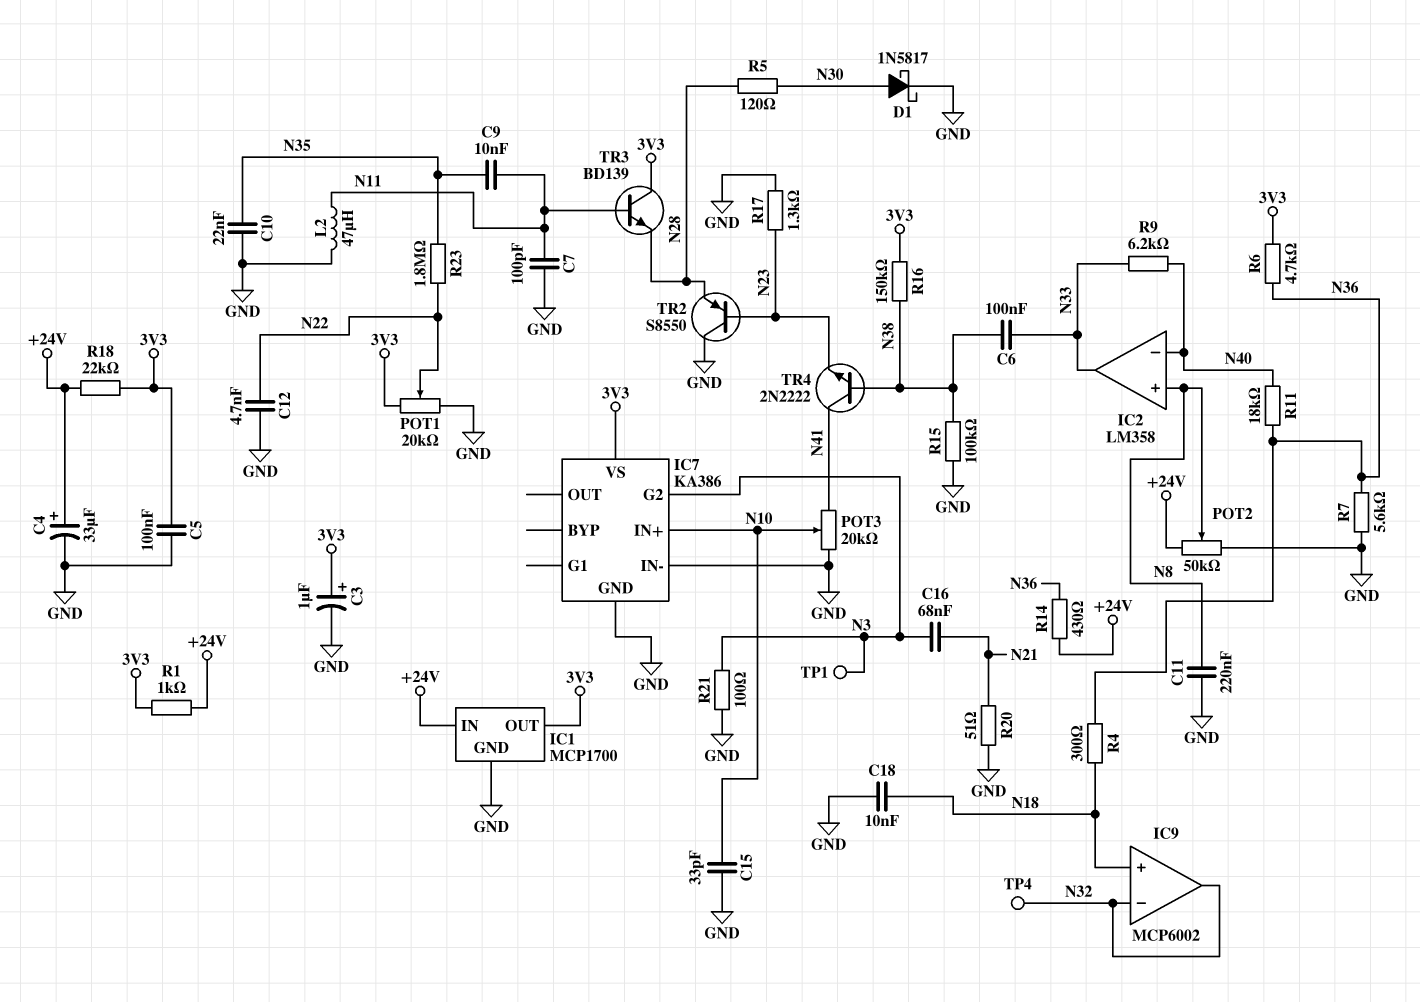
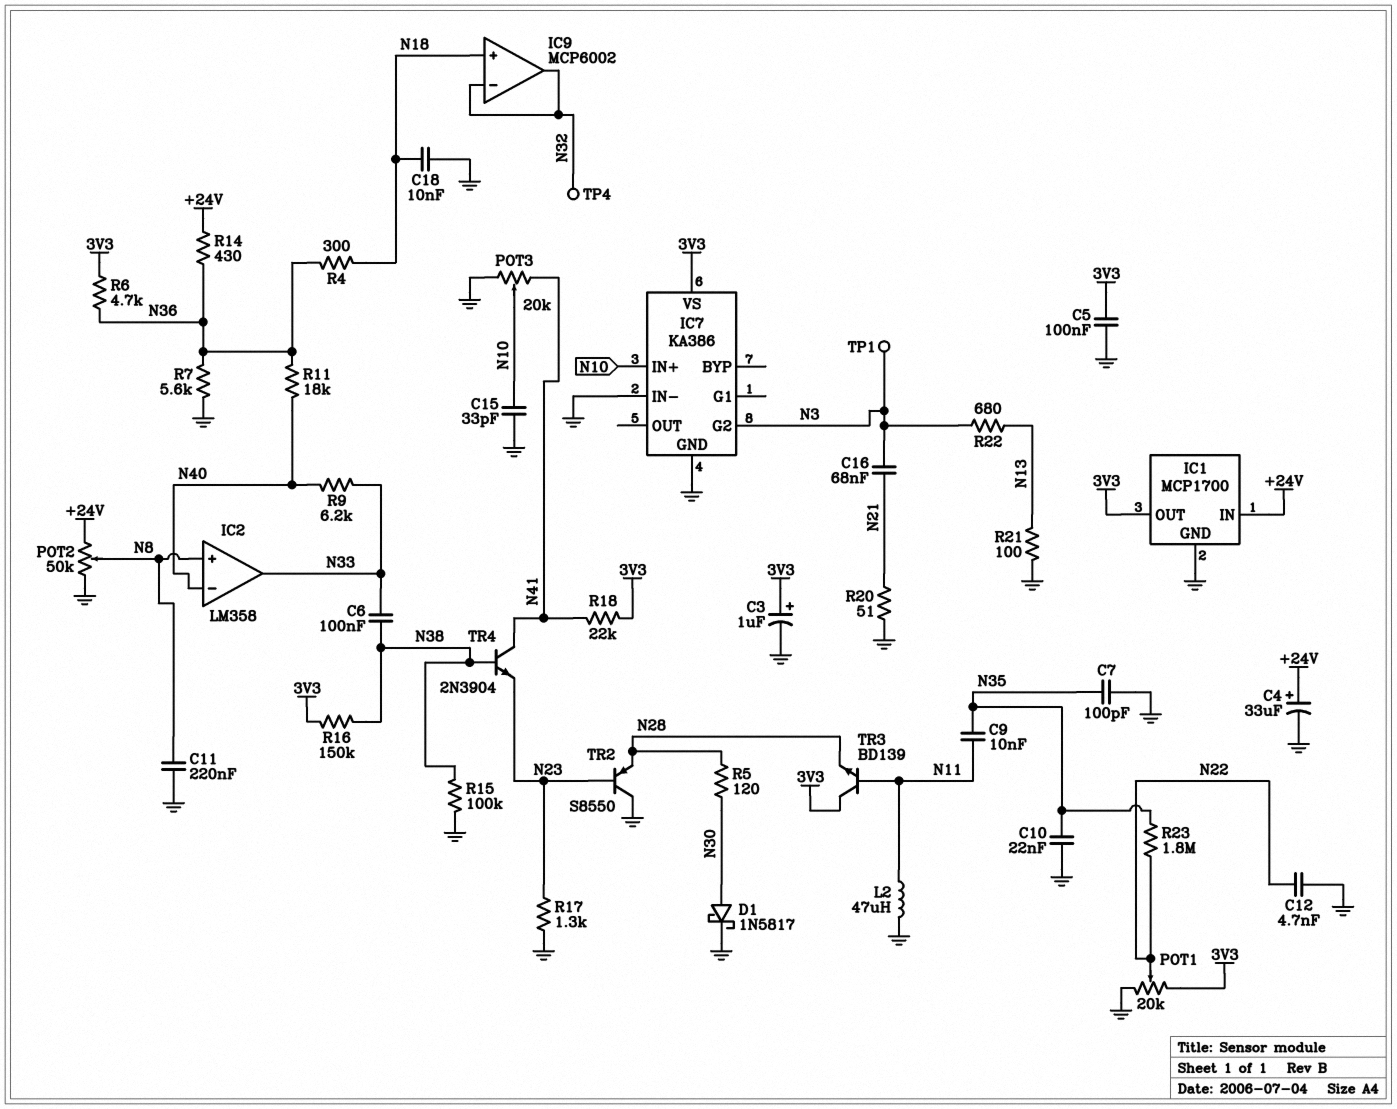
C7: 100pF (GND, N11) -> 100pF (GND, N35)
R1: 1k (+24V, 3V3) -> none
R18: 22k (+24V, 3V3) -> 22k (3V3, N41)
R21: 100 (GND, N3) -> 100 (GND, N13)
R22: none -> 680 (N3, N13)
TR4: NPN 2N2222 (B N38, C N41, E N23) -> NPN 2N3904 (B N38, C N41, E N23)

